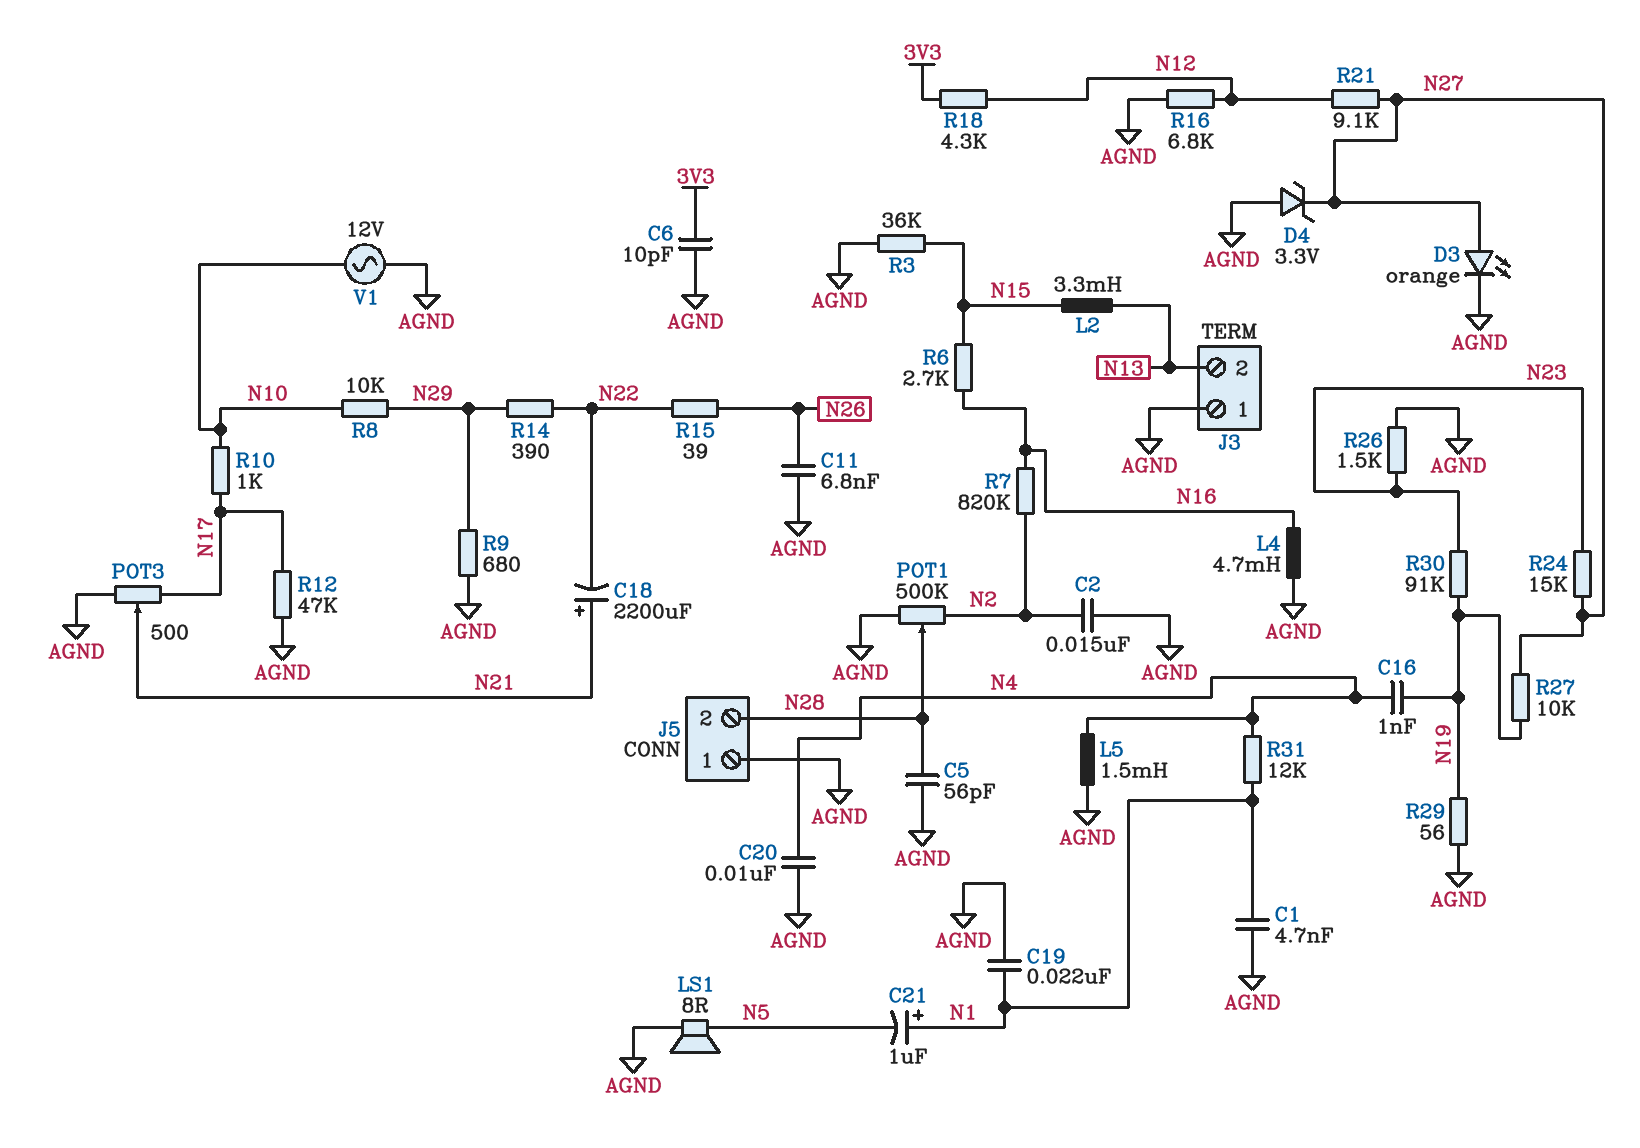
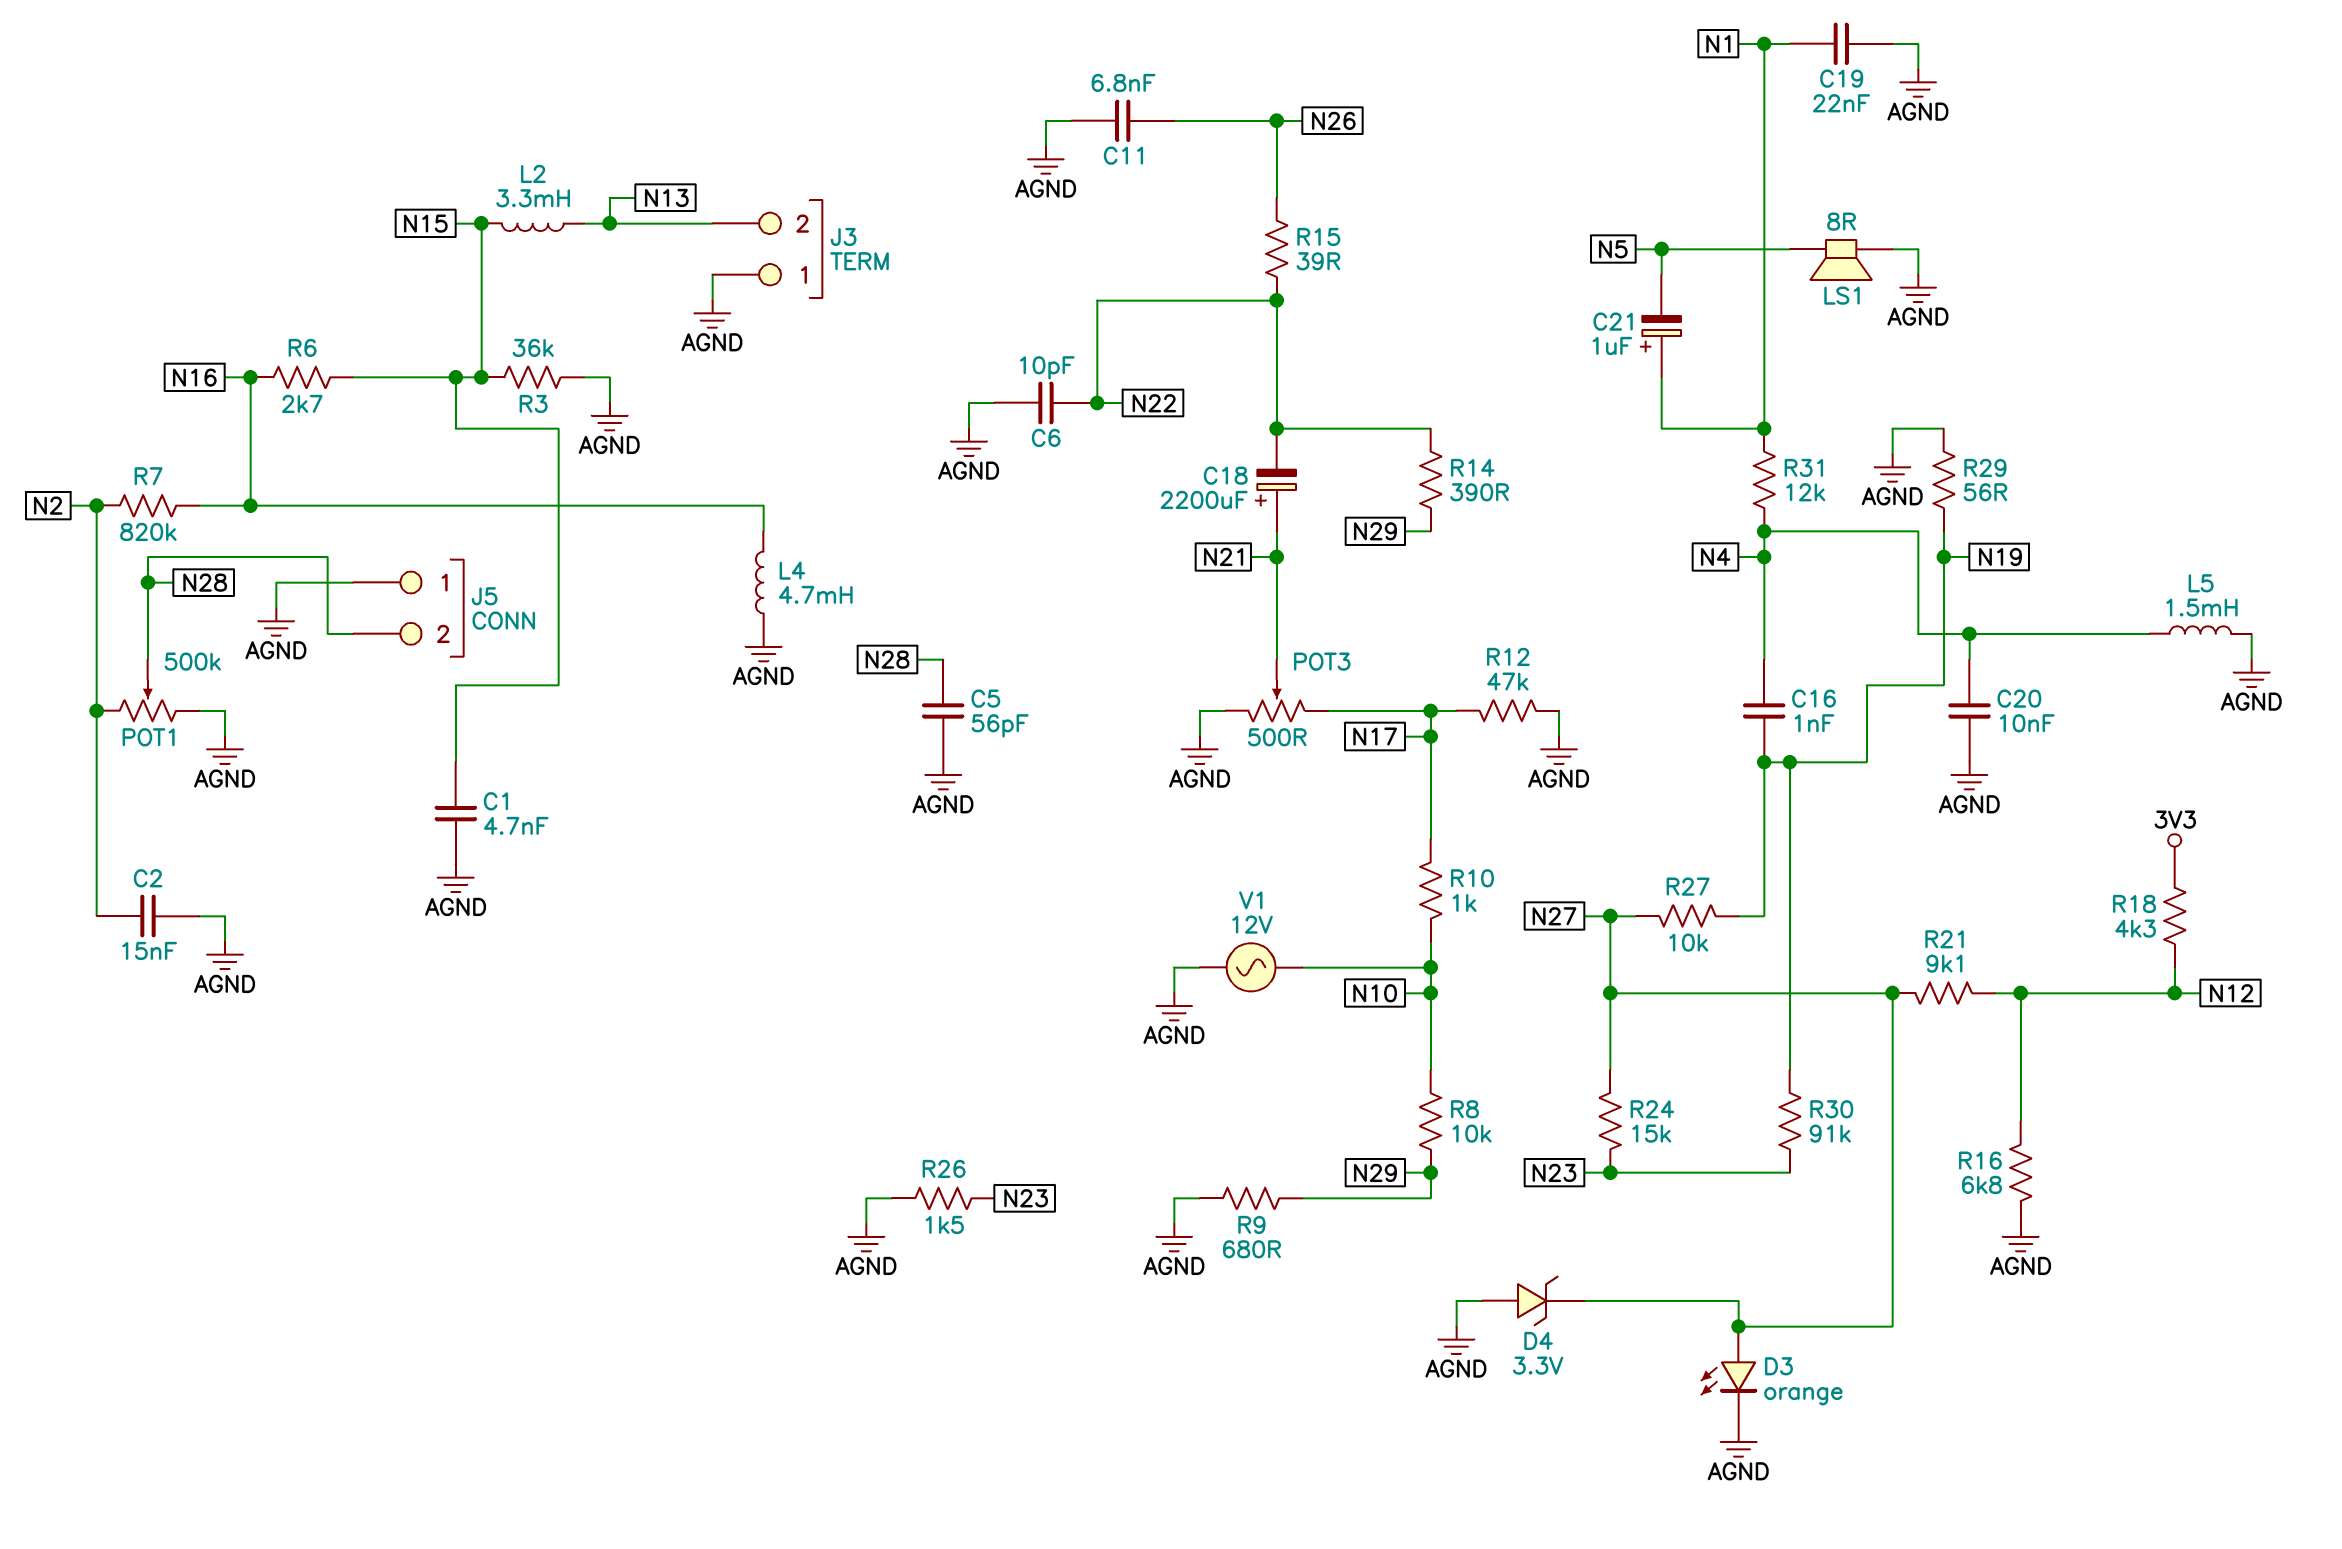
C1: 4.7nF (AGND, N1) -> 4.7nF (AGND, N15)
C6: 10pF (3V3, AGND) -> 10pF (AGND, N22)

